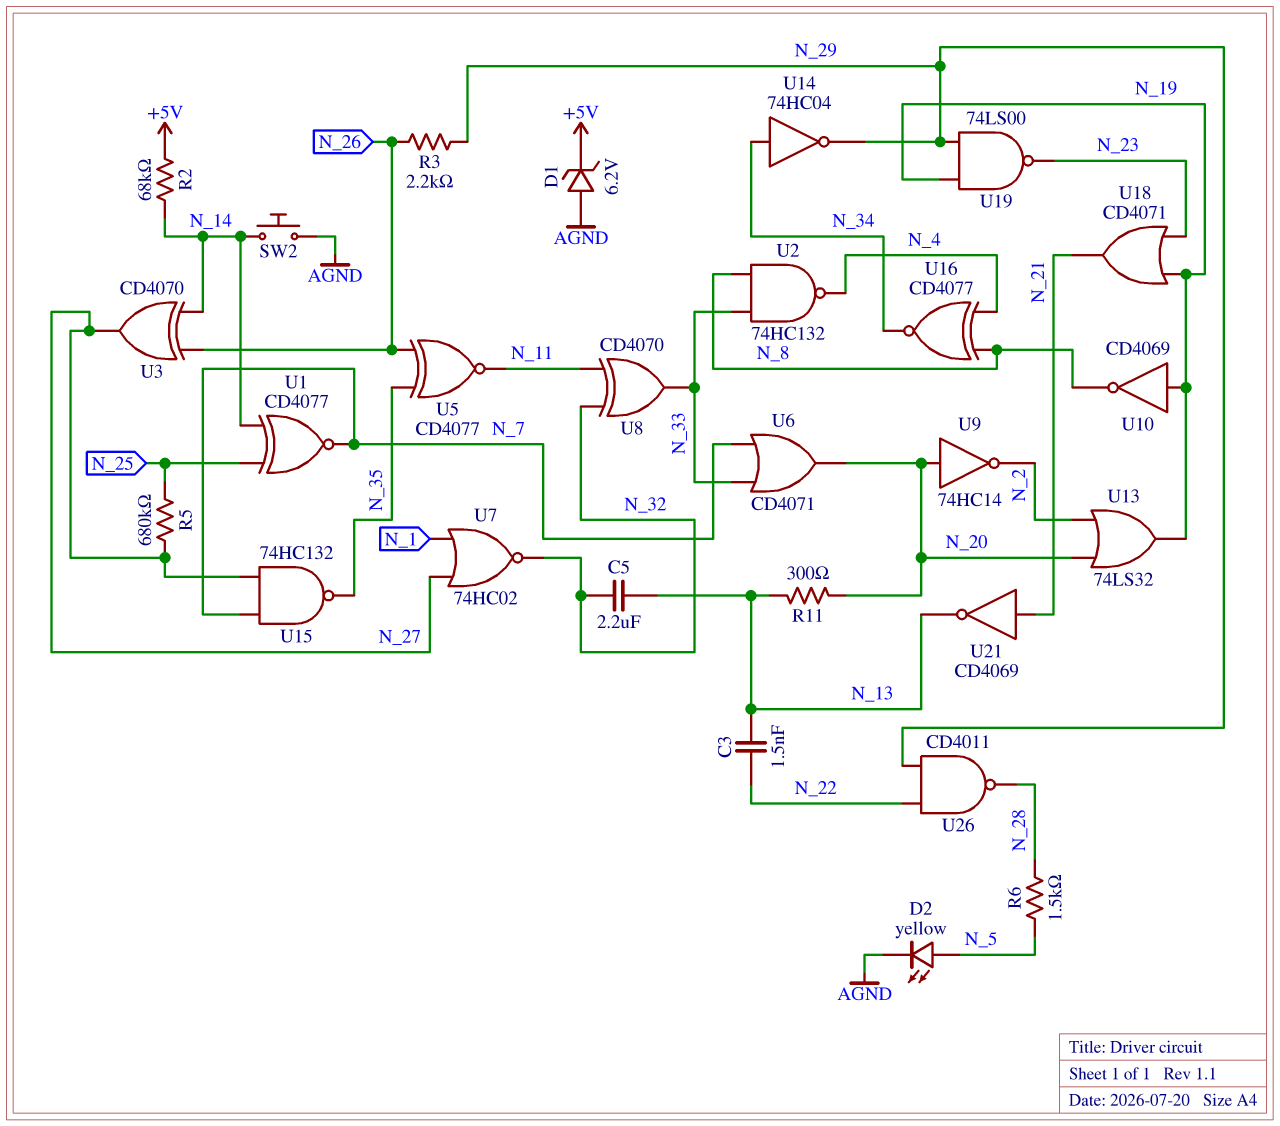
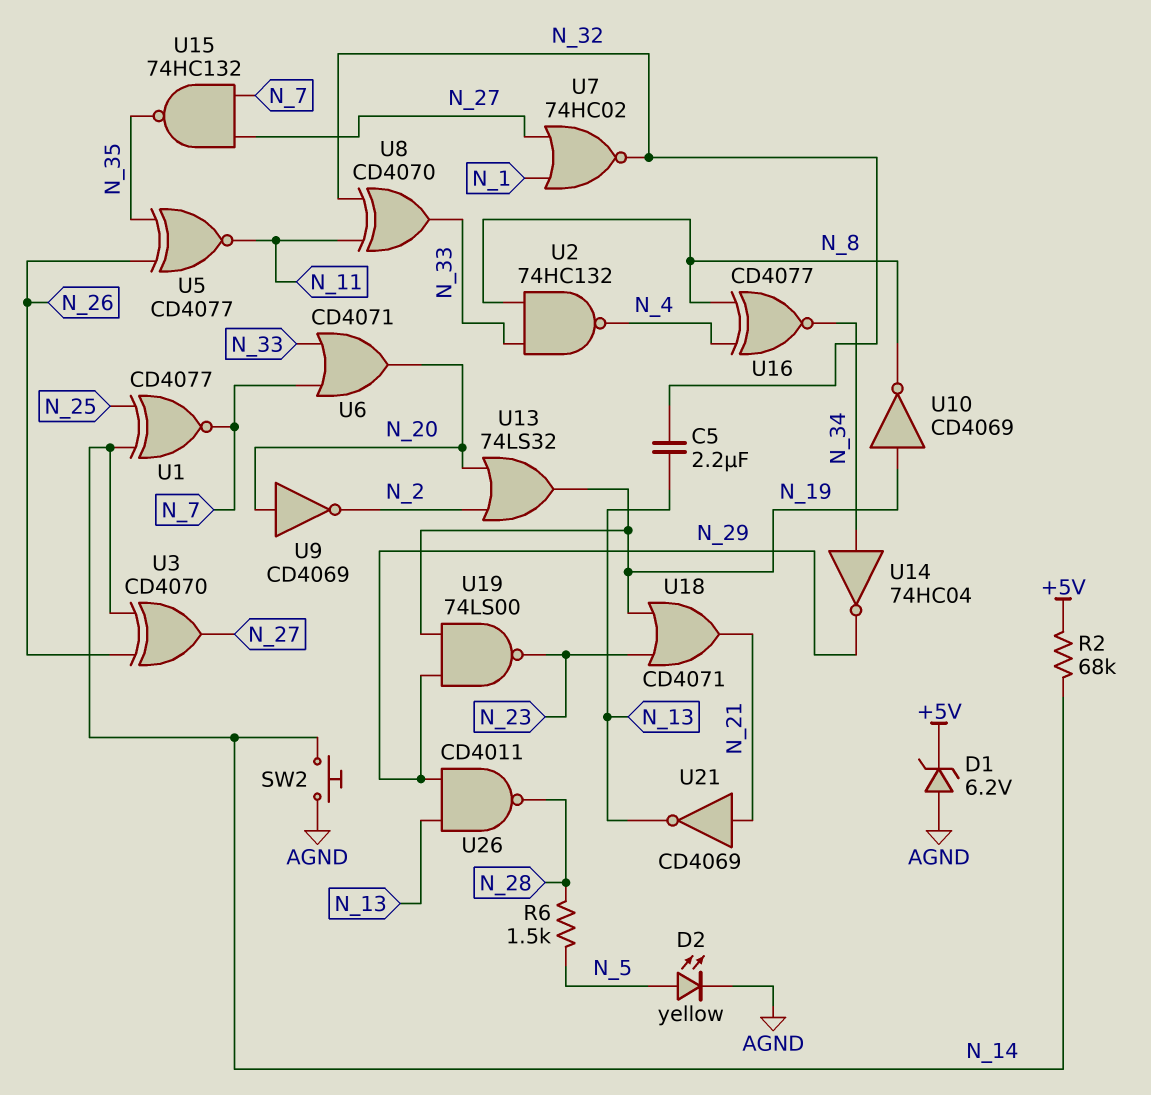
C3: 1.5nF (N_13, N_22) -> none
R3: 2.2k (N_26, N_29) -> none
R5: 680k (N_25, N_27) -> none
R11: 300 (N_13, N_20) -> none
U9: NOT 74HC14 (in N_20, out N_2) -> NOT CD4069 (in N_20, out N_2)
U26: NAND CD4011 (in N_22, in N_29, out N_28) -> NAND CD4011 (in N_13, in N_29, out N_28)

